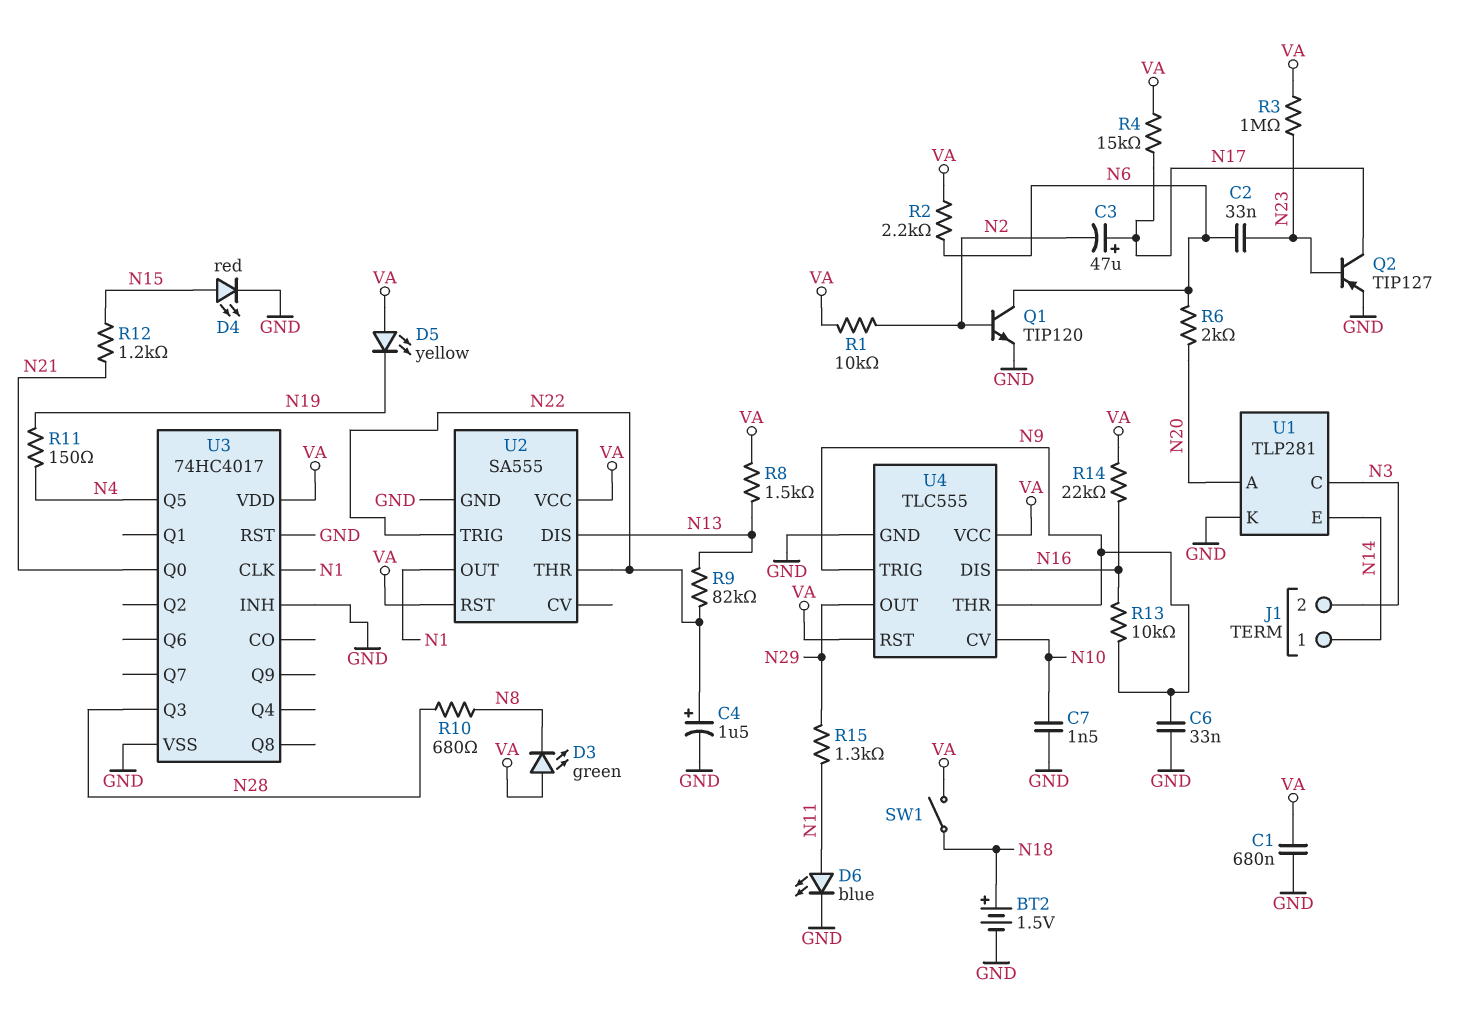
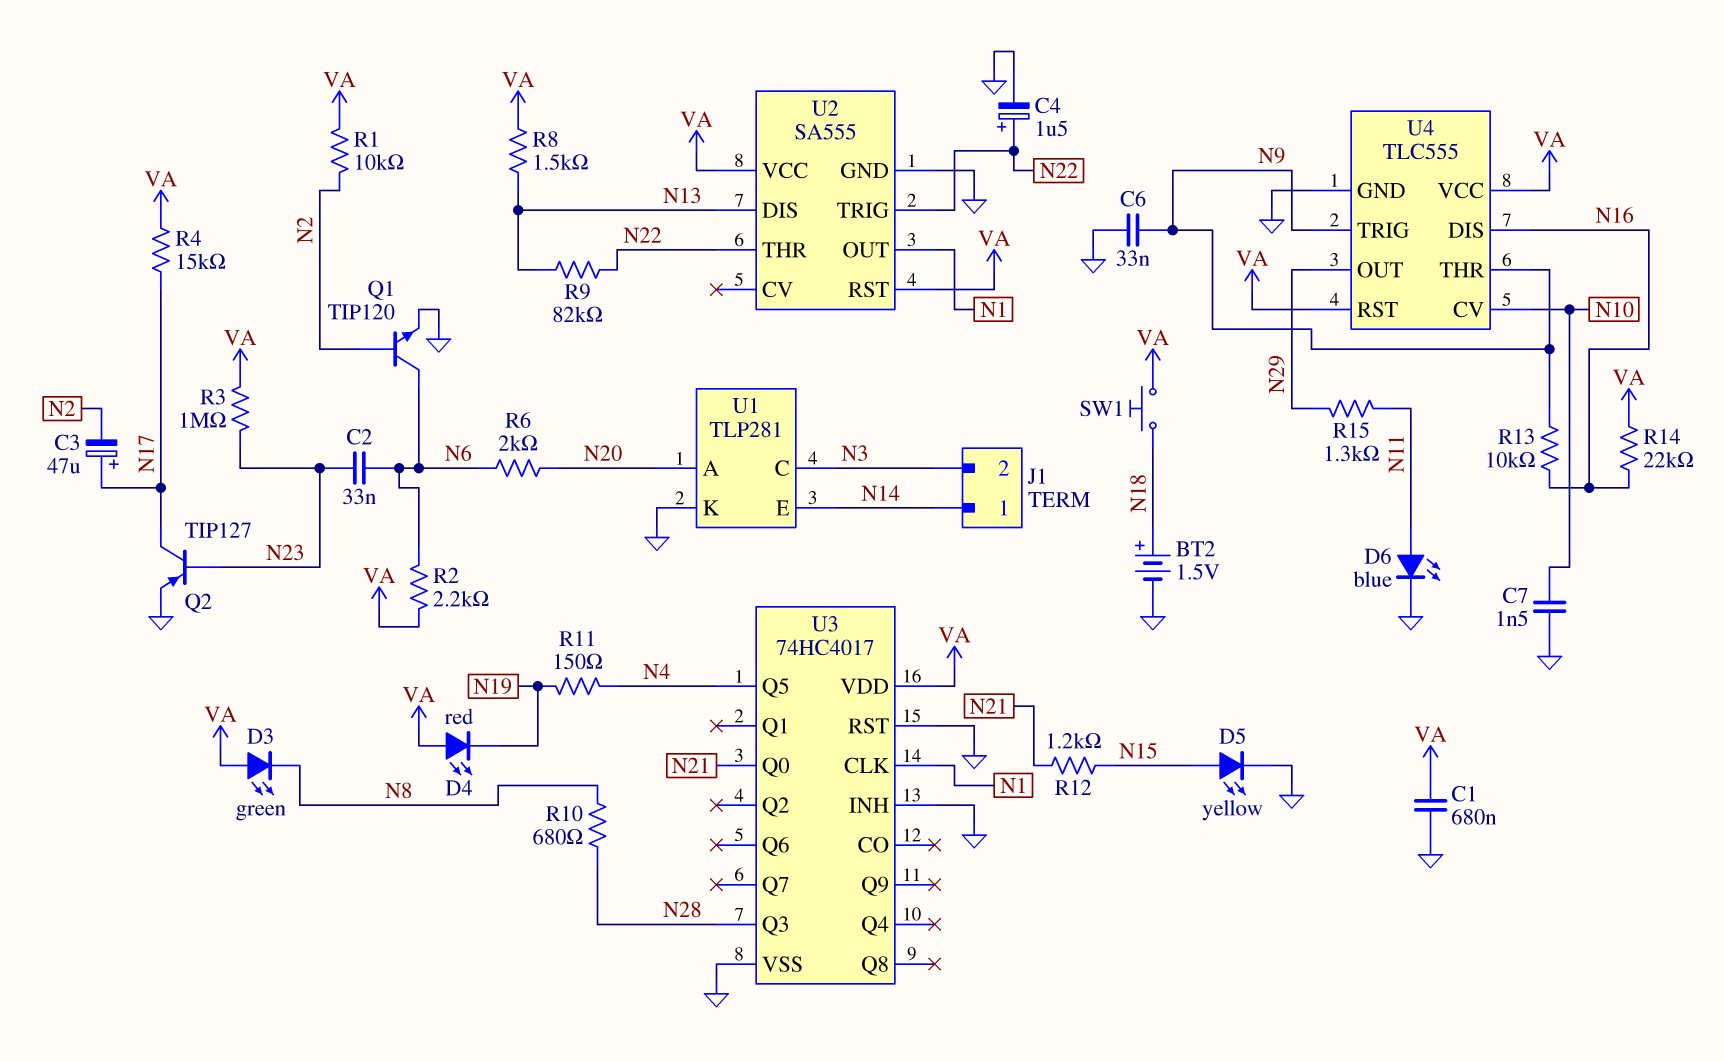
D4: LED red (A N15, K GND) -> LED red (A VA, K N19)
D5: LED yellow (A VA, K N19) -> LED yellow (A N15, K GND)
SW1: switch (N18, VA) -> button (N18, VA)

